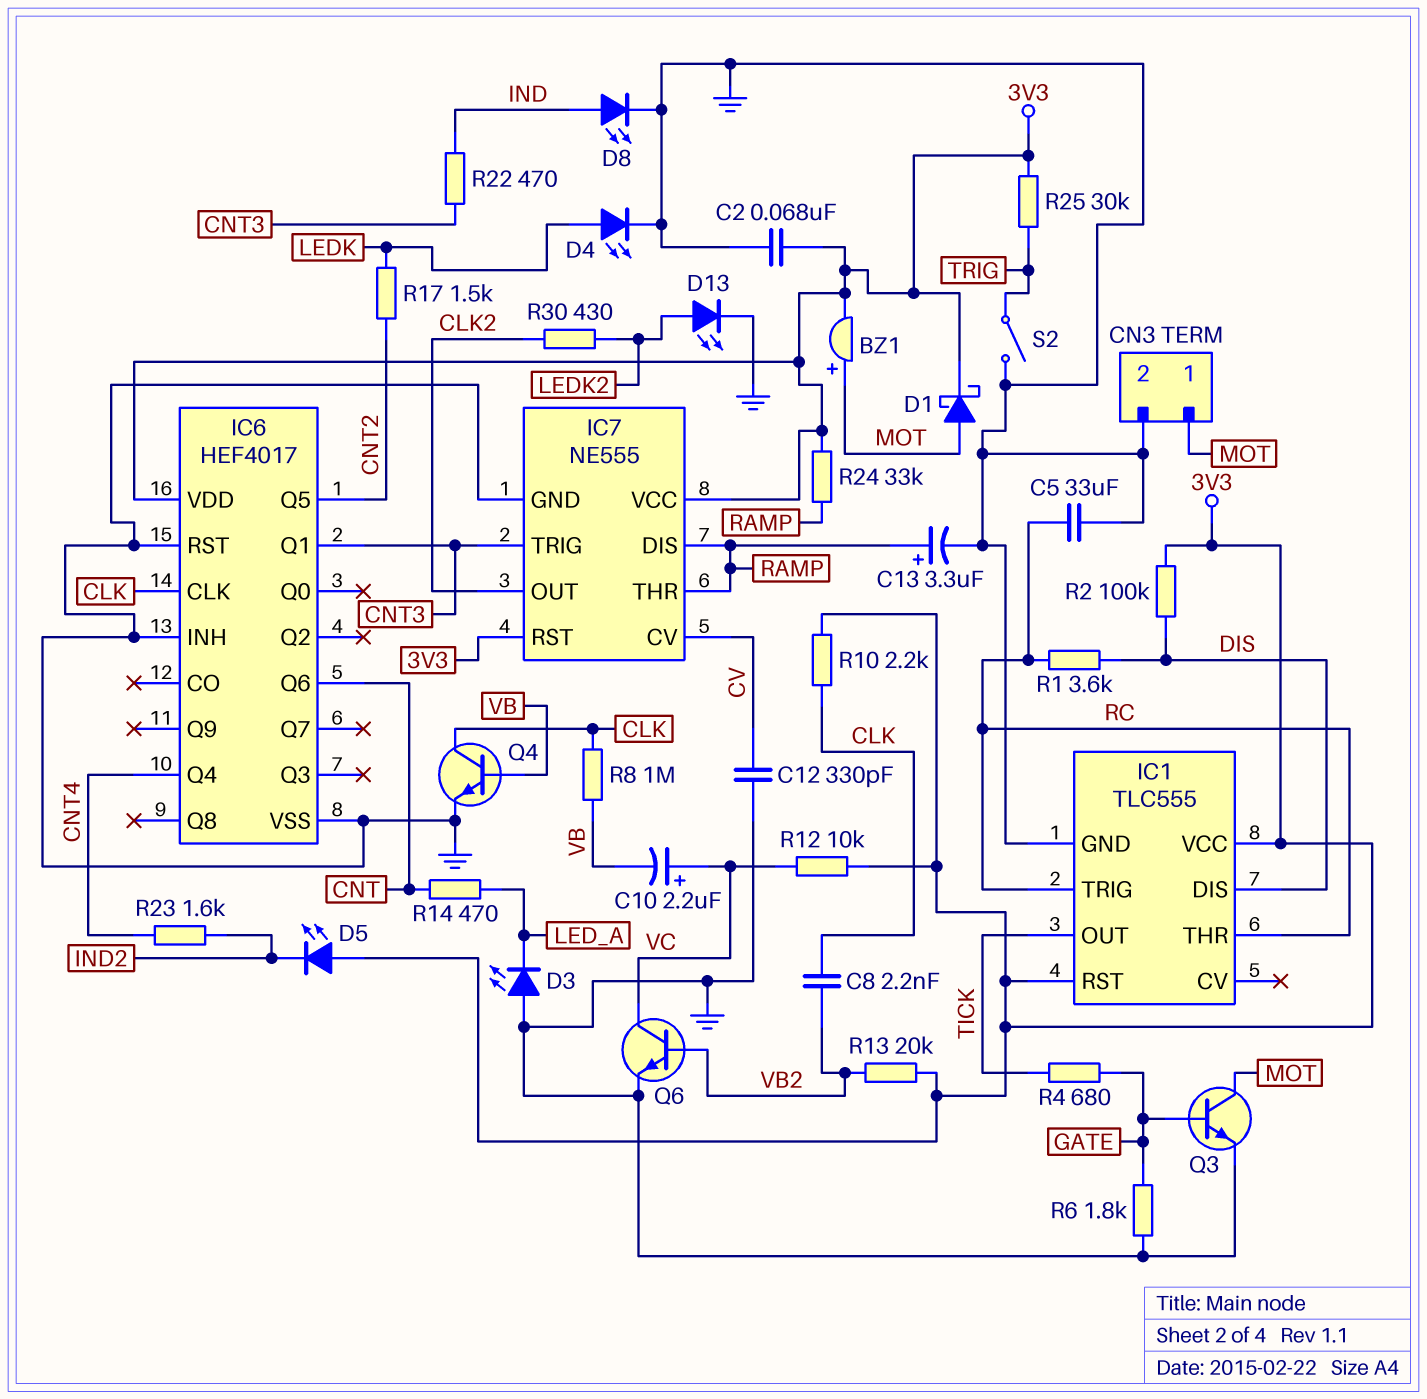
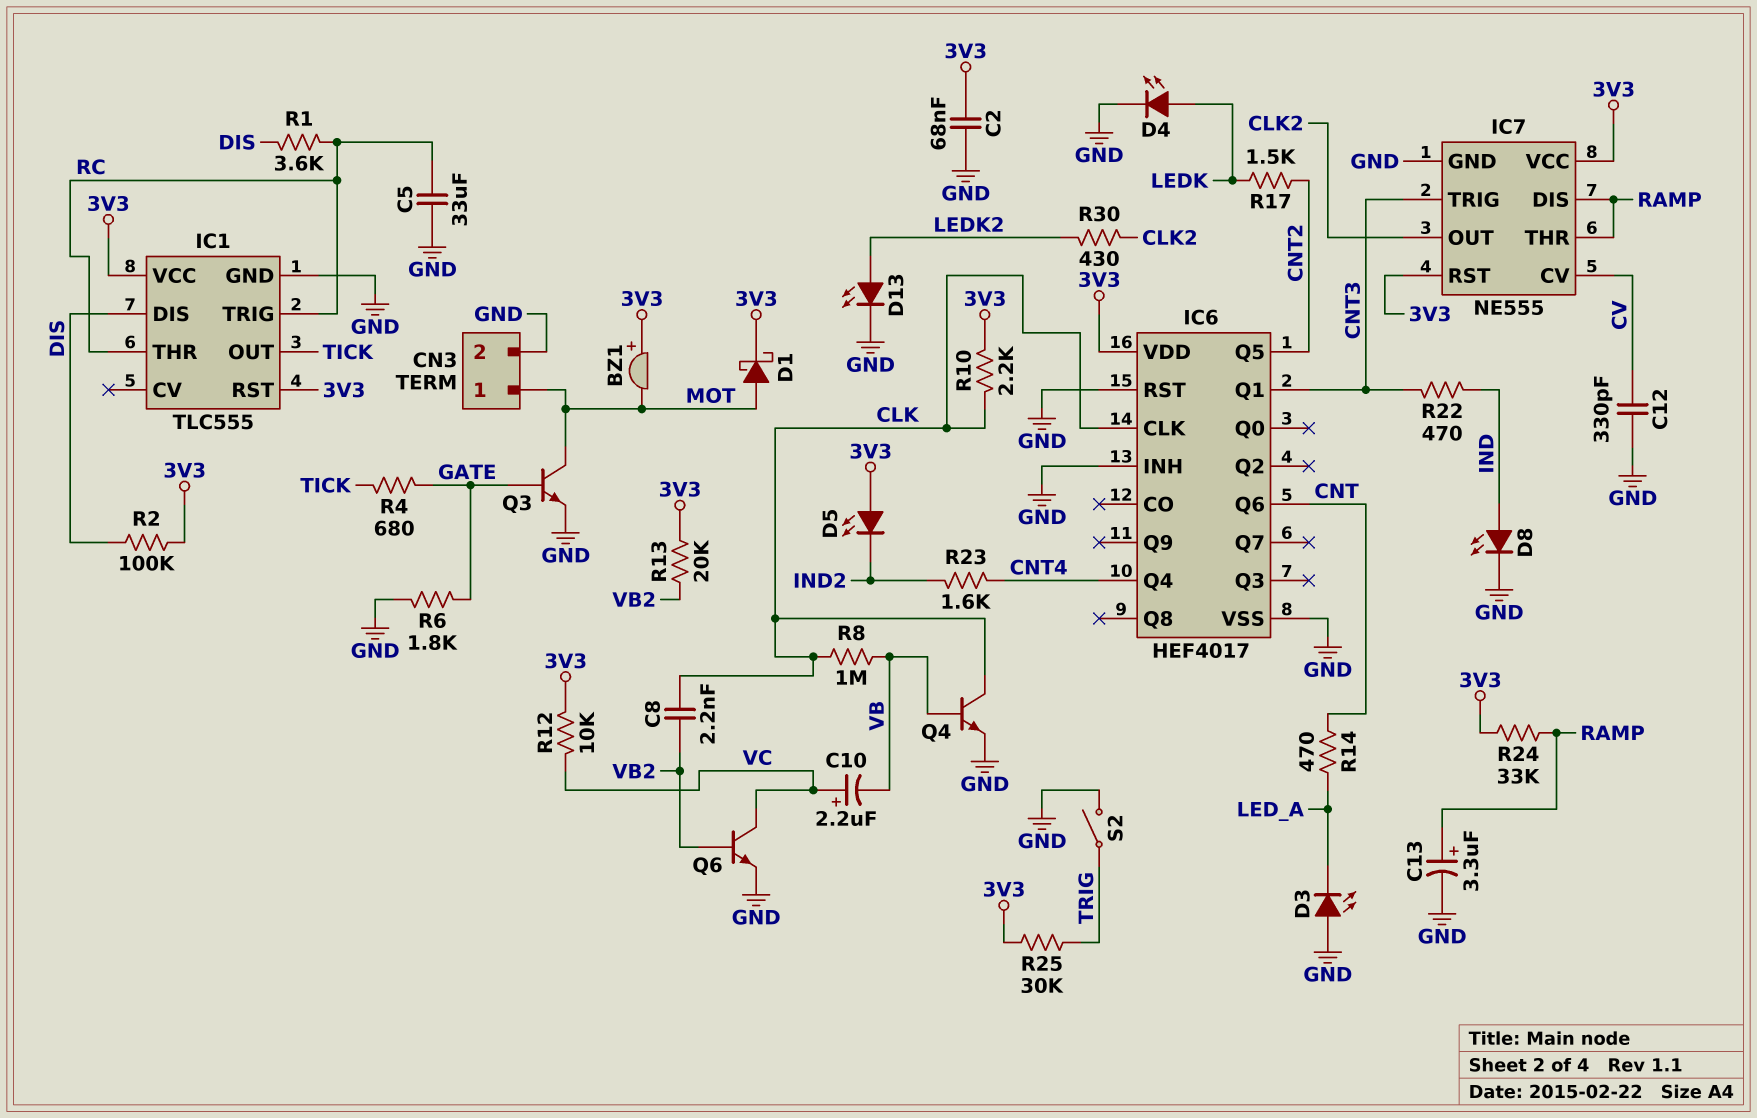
BZ1: buzzer (plus MOT, minus 3V3) -> buzzer (plus 3V3, minus MOT)

